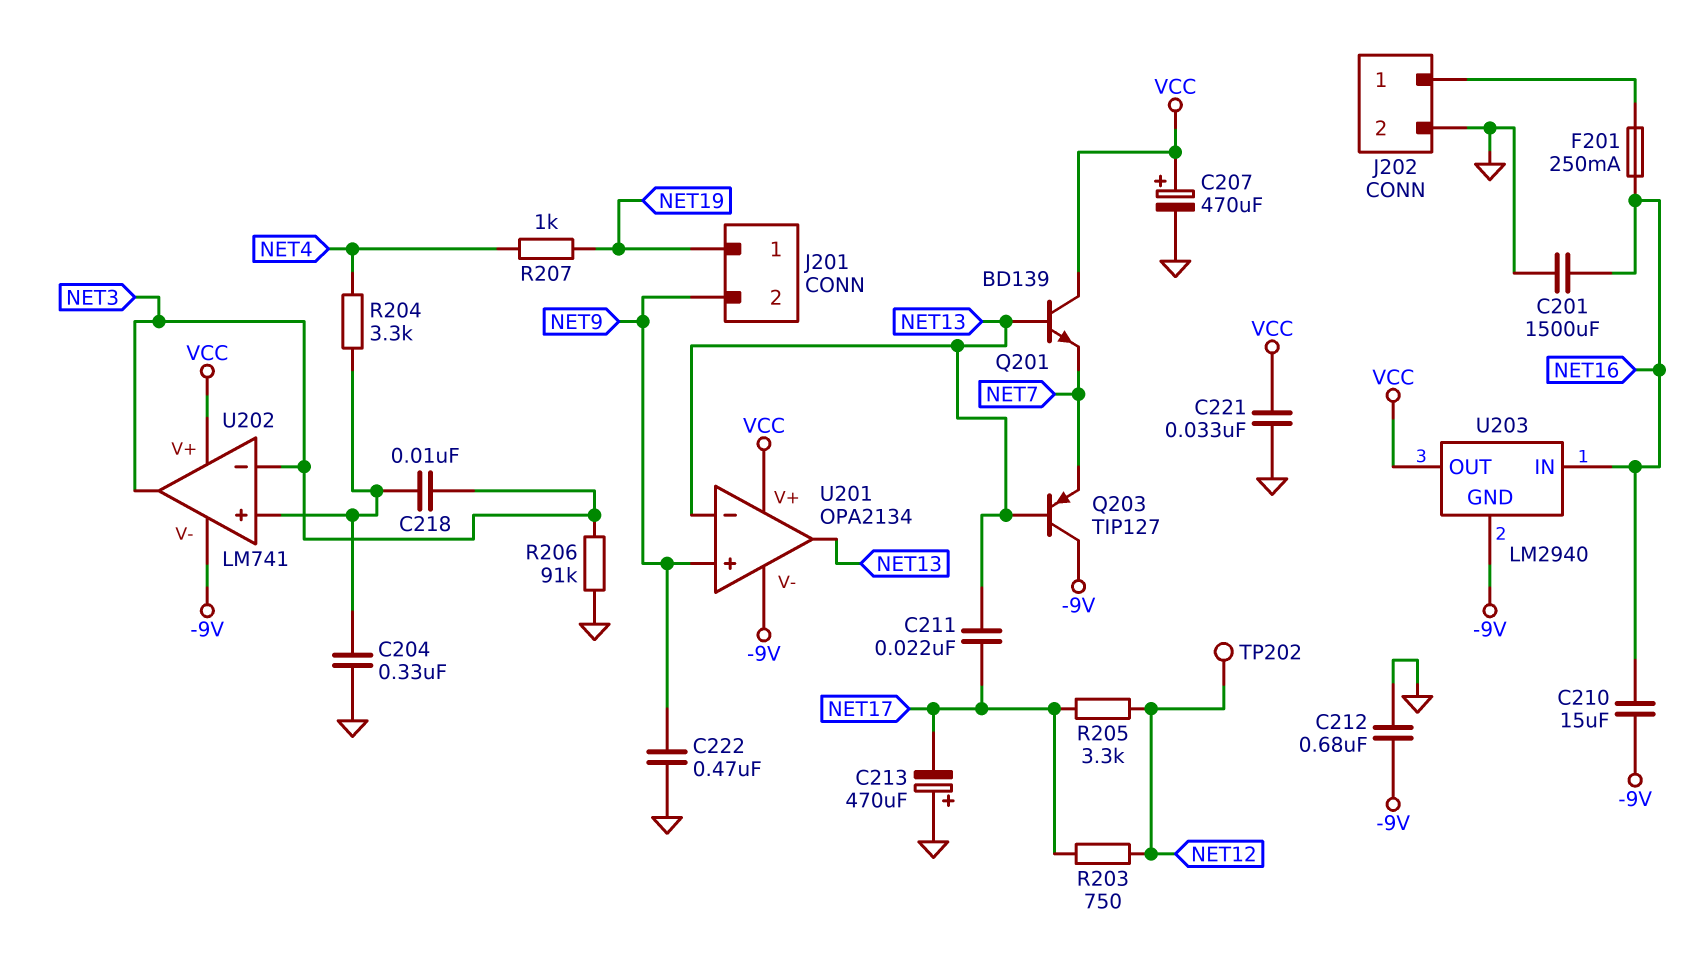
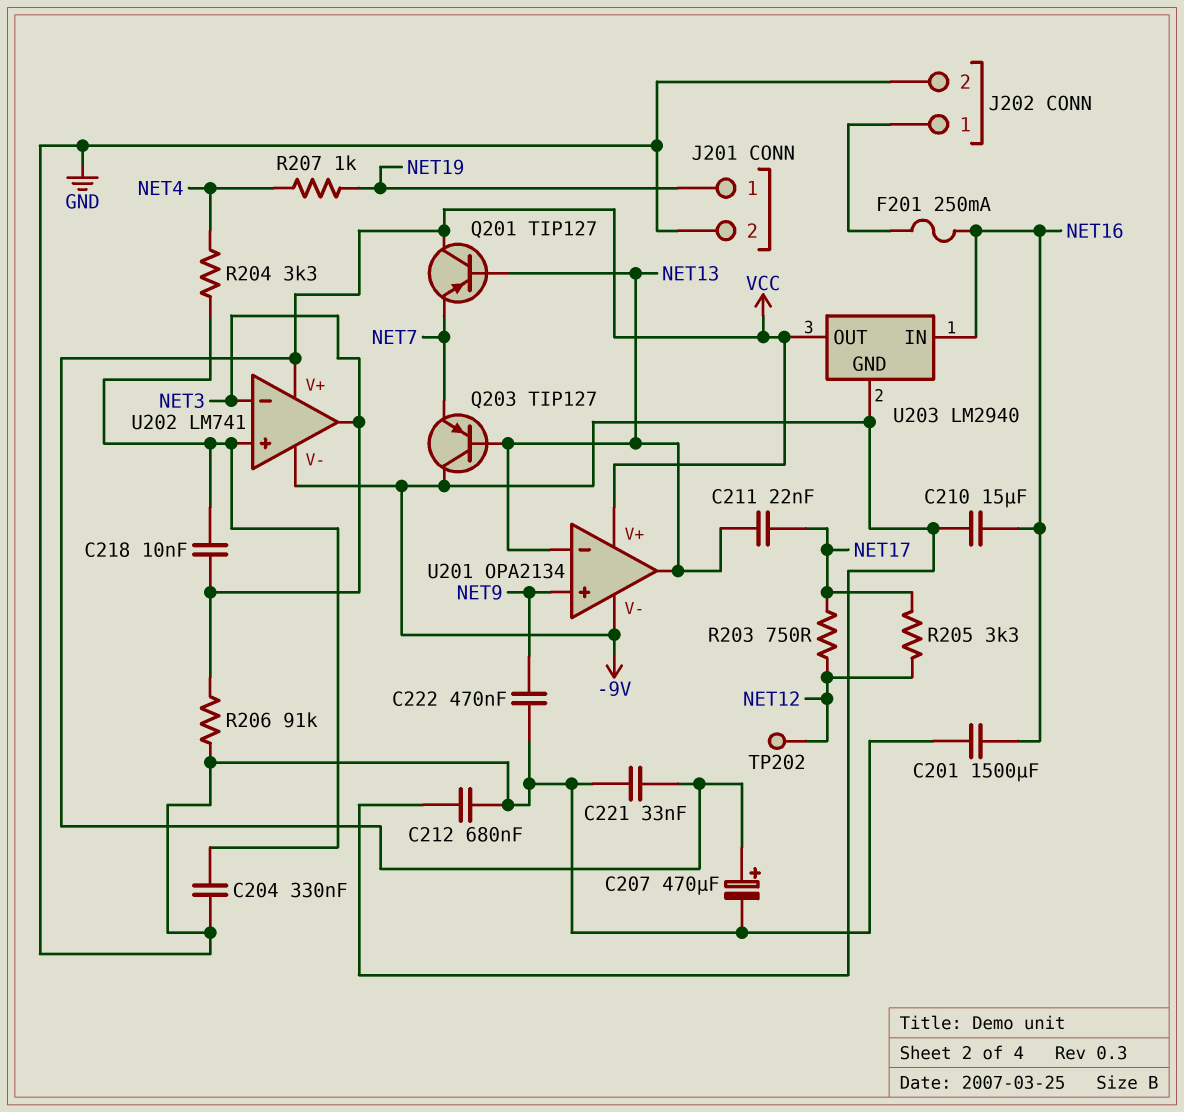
C213: 470uF (plus GND, minus NET17) -> none
J201 pin 2: NET9 -> GND
Q201: NPN BD139 (B NET13, C VCC, E NET7) -> PNP TIP127 (B NET13, C VCC, E NET7)

